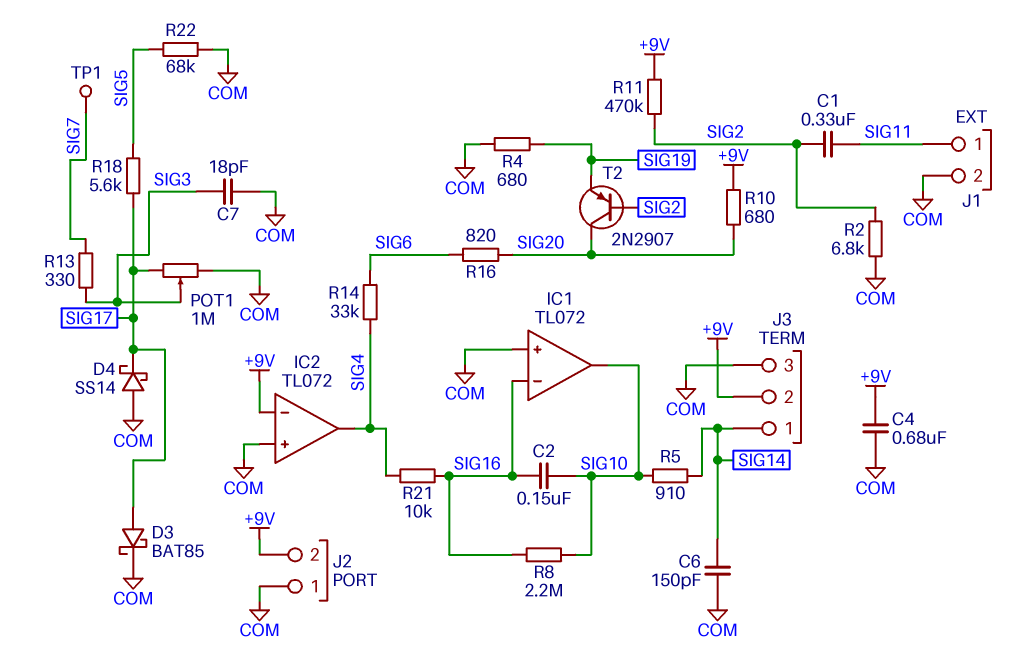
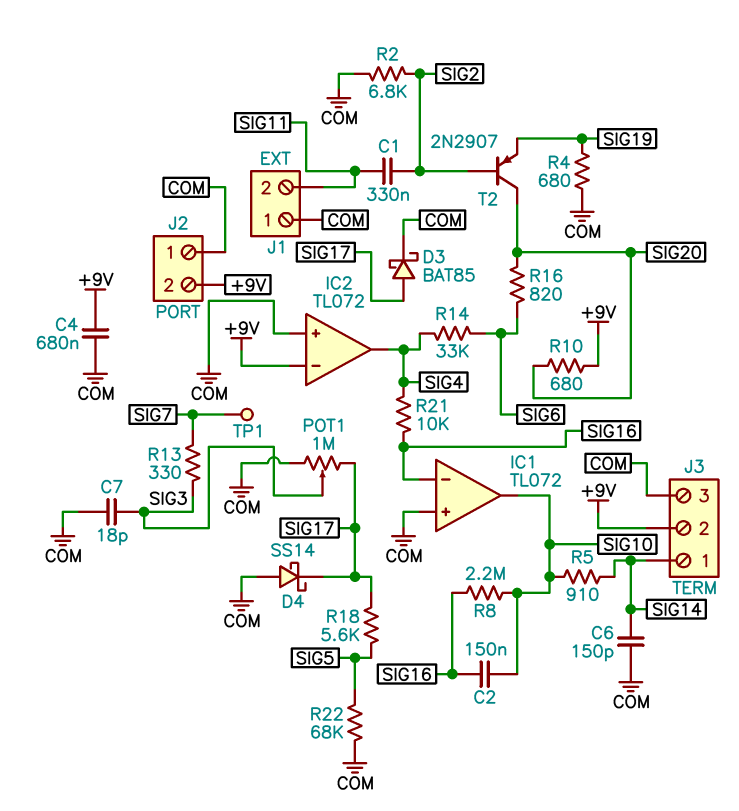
J1 pin 1: SIG11 -> COM
J1 pin 2: COM -> SIG11
R11: 470k (+9V, SIG2) -> none

